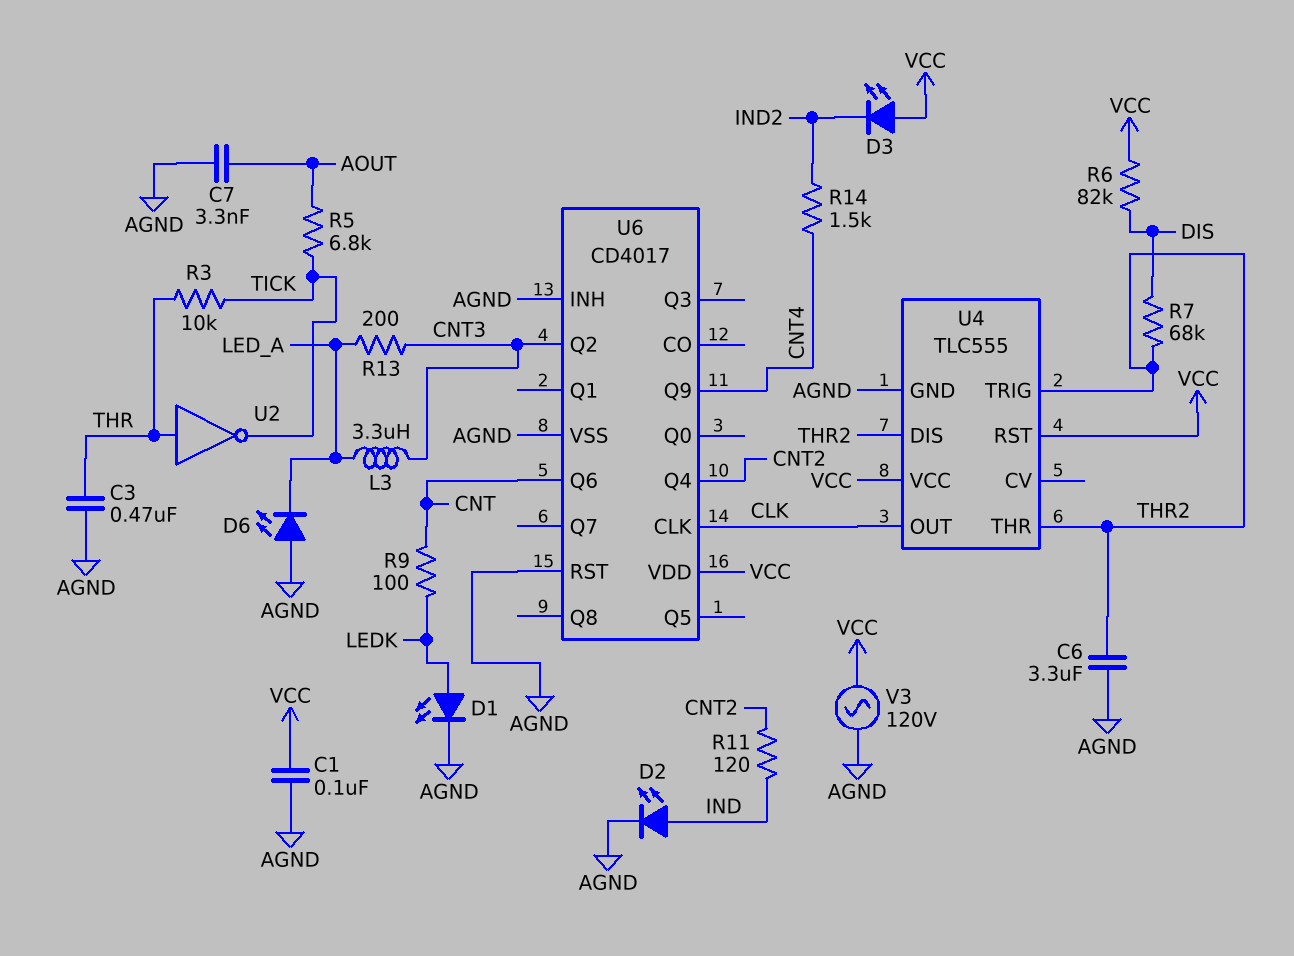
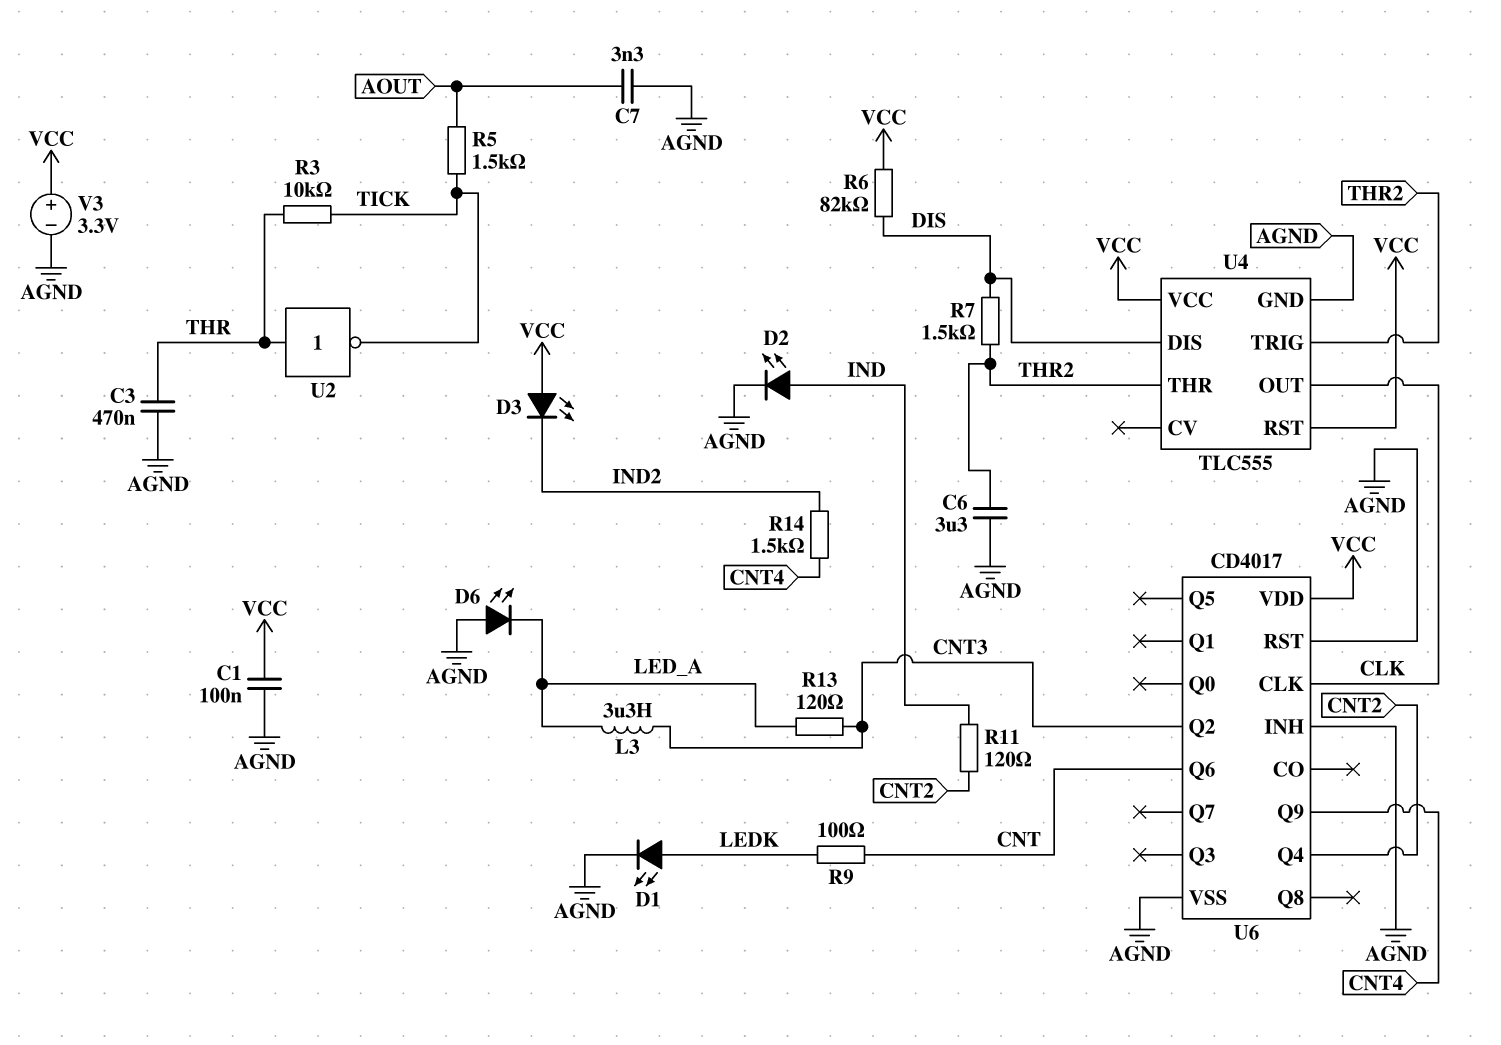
R5: 6.8k (AOUT, TICK) -> 1.5k (AOUT, TICK)
R7: 68k (DIS, THR2) -> 1.5k (DIS, THR2)
R13: 200 (CNT3, LED_A) -> 120 (CNT3, LED_A)
U4 pin DIS: THR2 -> DIS
V3: AC 120V (AGND, VCC) -> 3.3V (plus VCC, minus AGND)

